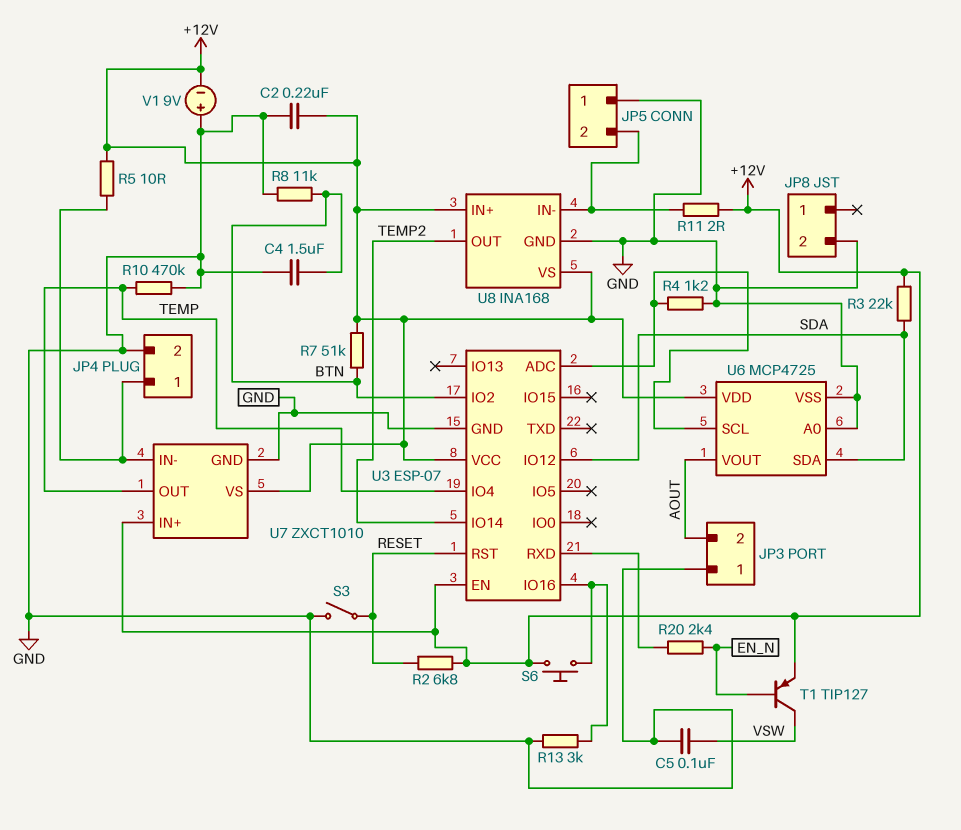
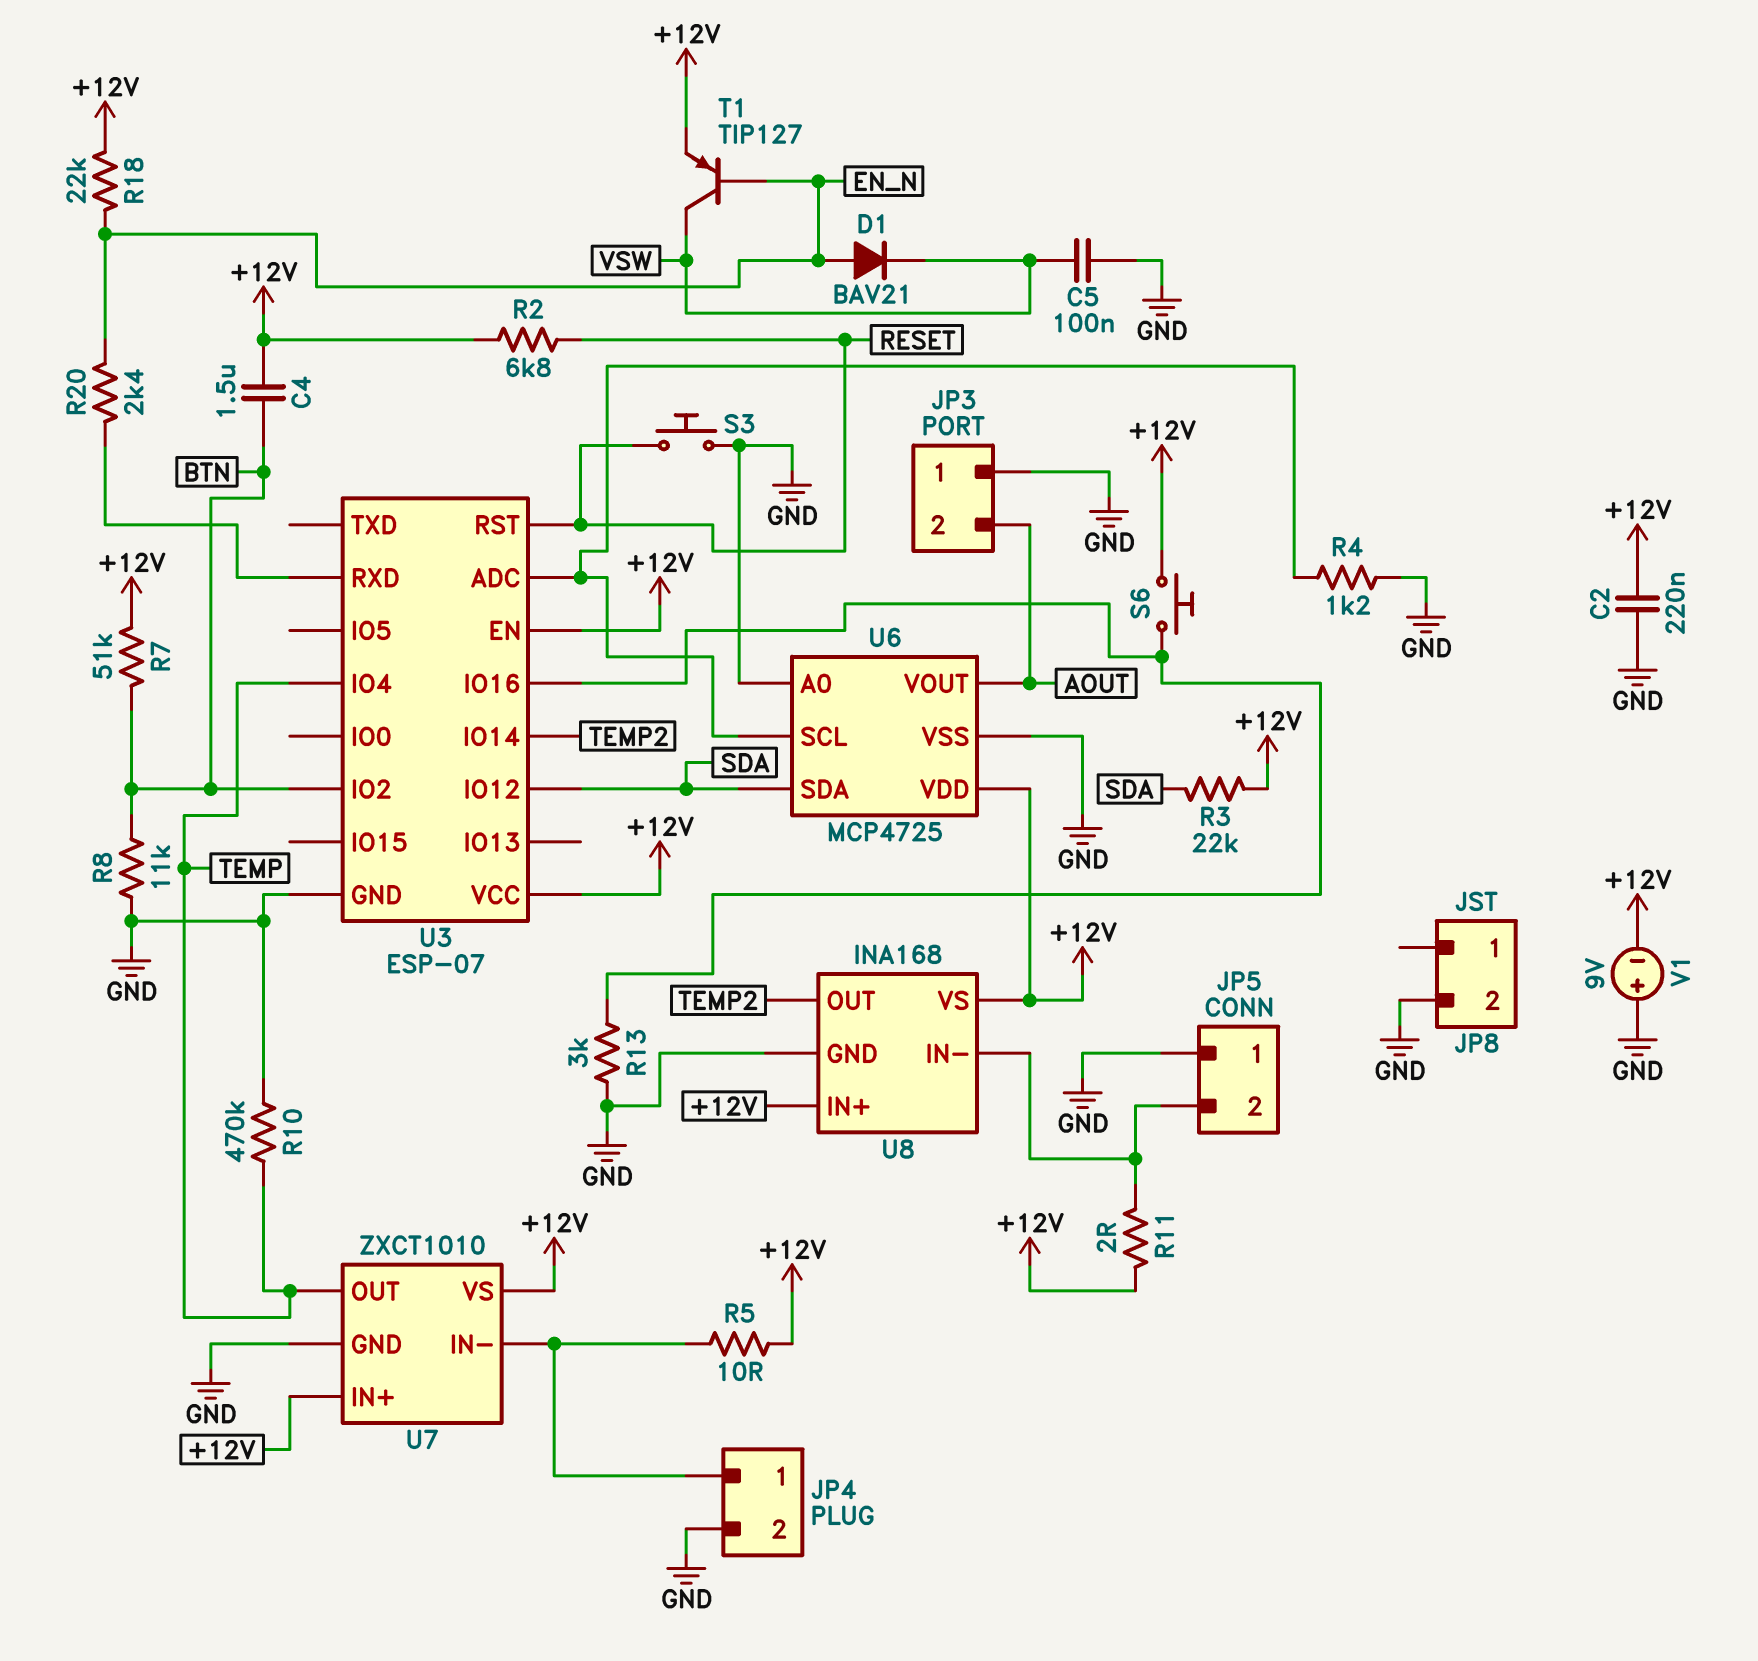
C4: 1.5uF (BTN, GND) -> 1.5uF (+12V, BTN)
D1: none -> diode BAV21 (A EN_N, K VSW)
R18: none -> 22k (+12V, EN_N)
S3: switch (GND, RESET) -> button (GND, RESET)

